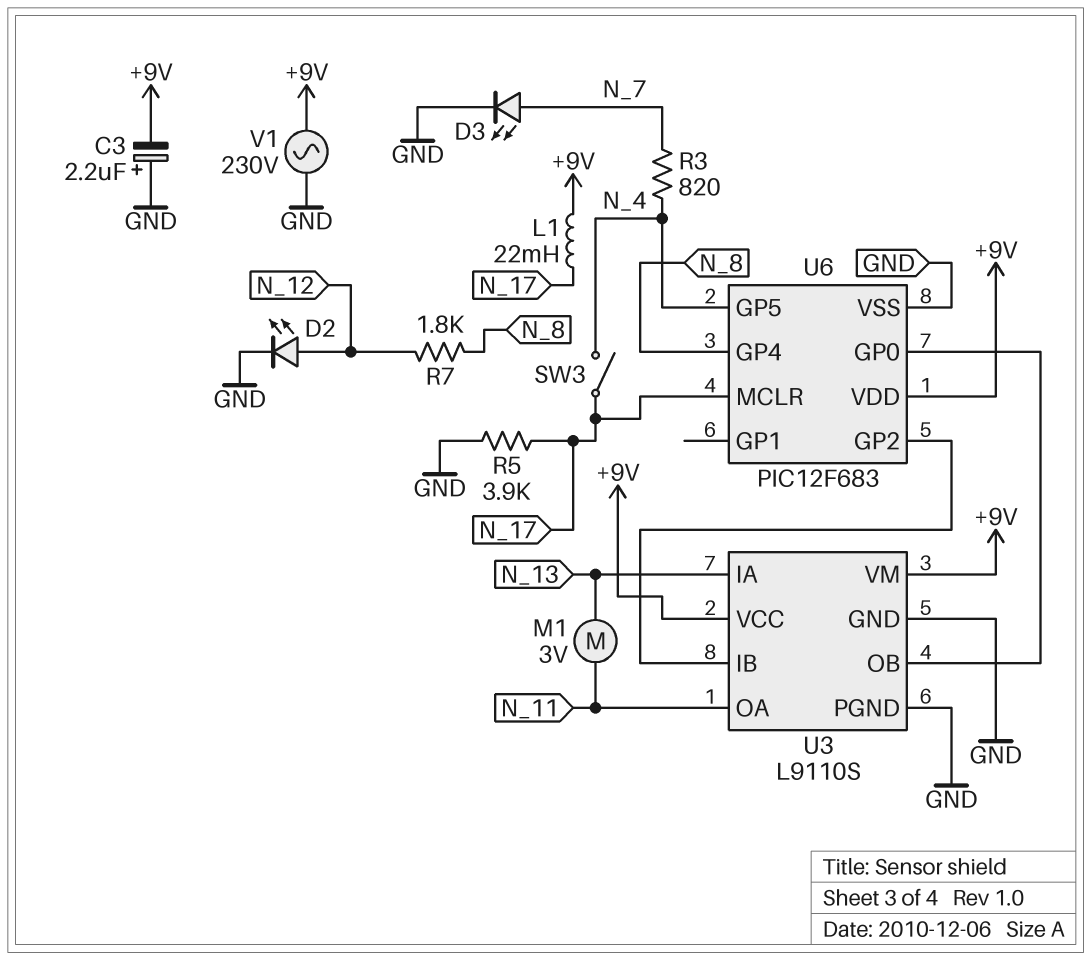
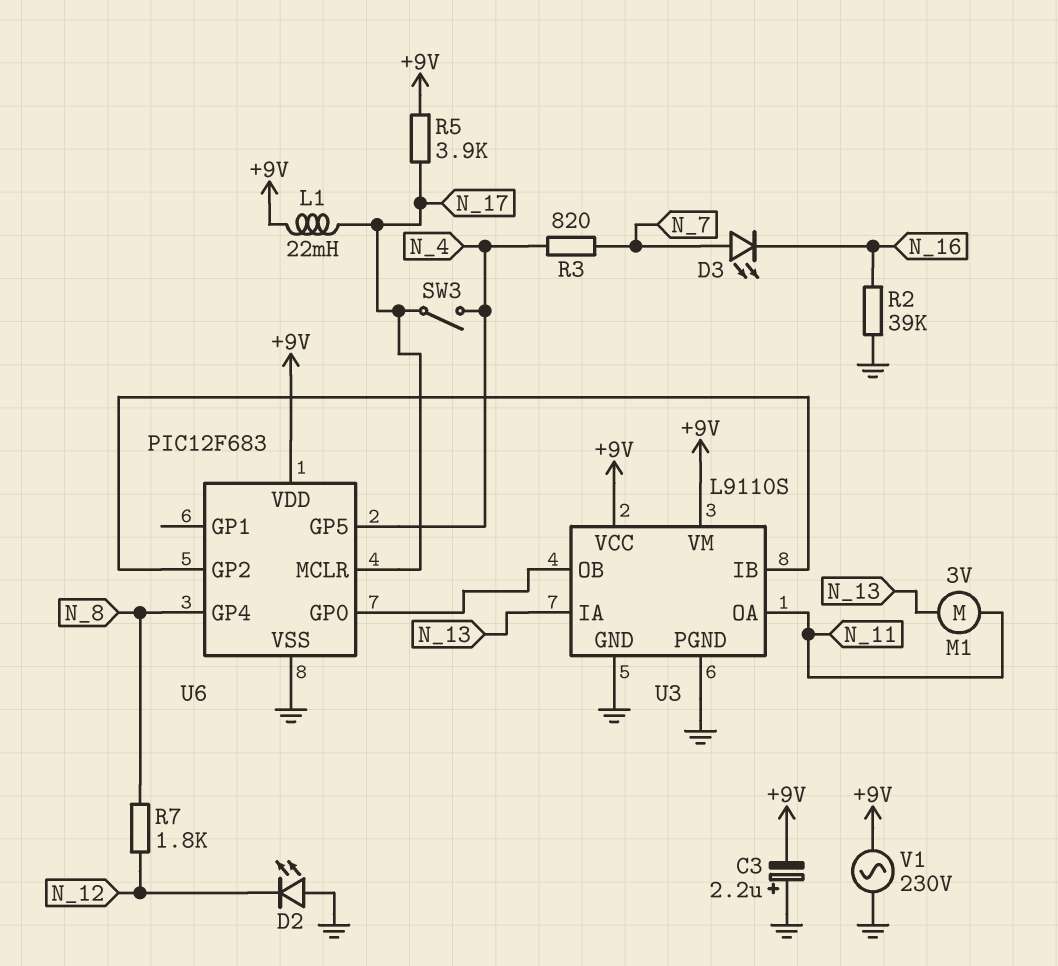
D2: LED (A N_12, K GND) -> LED (A GND, K N_12)
D3: LED (A N_7, K GND) -> LED (A N_7, K N_16)
R2: none -> 39k (GND, N_16)
R5: 3.9k (GND, N_17) -> 3.9k (+9V, N_17)

